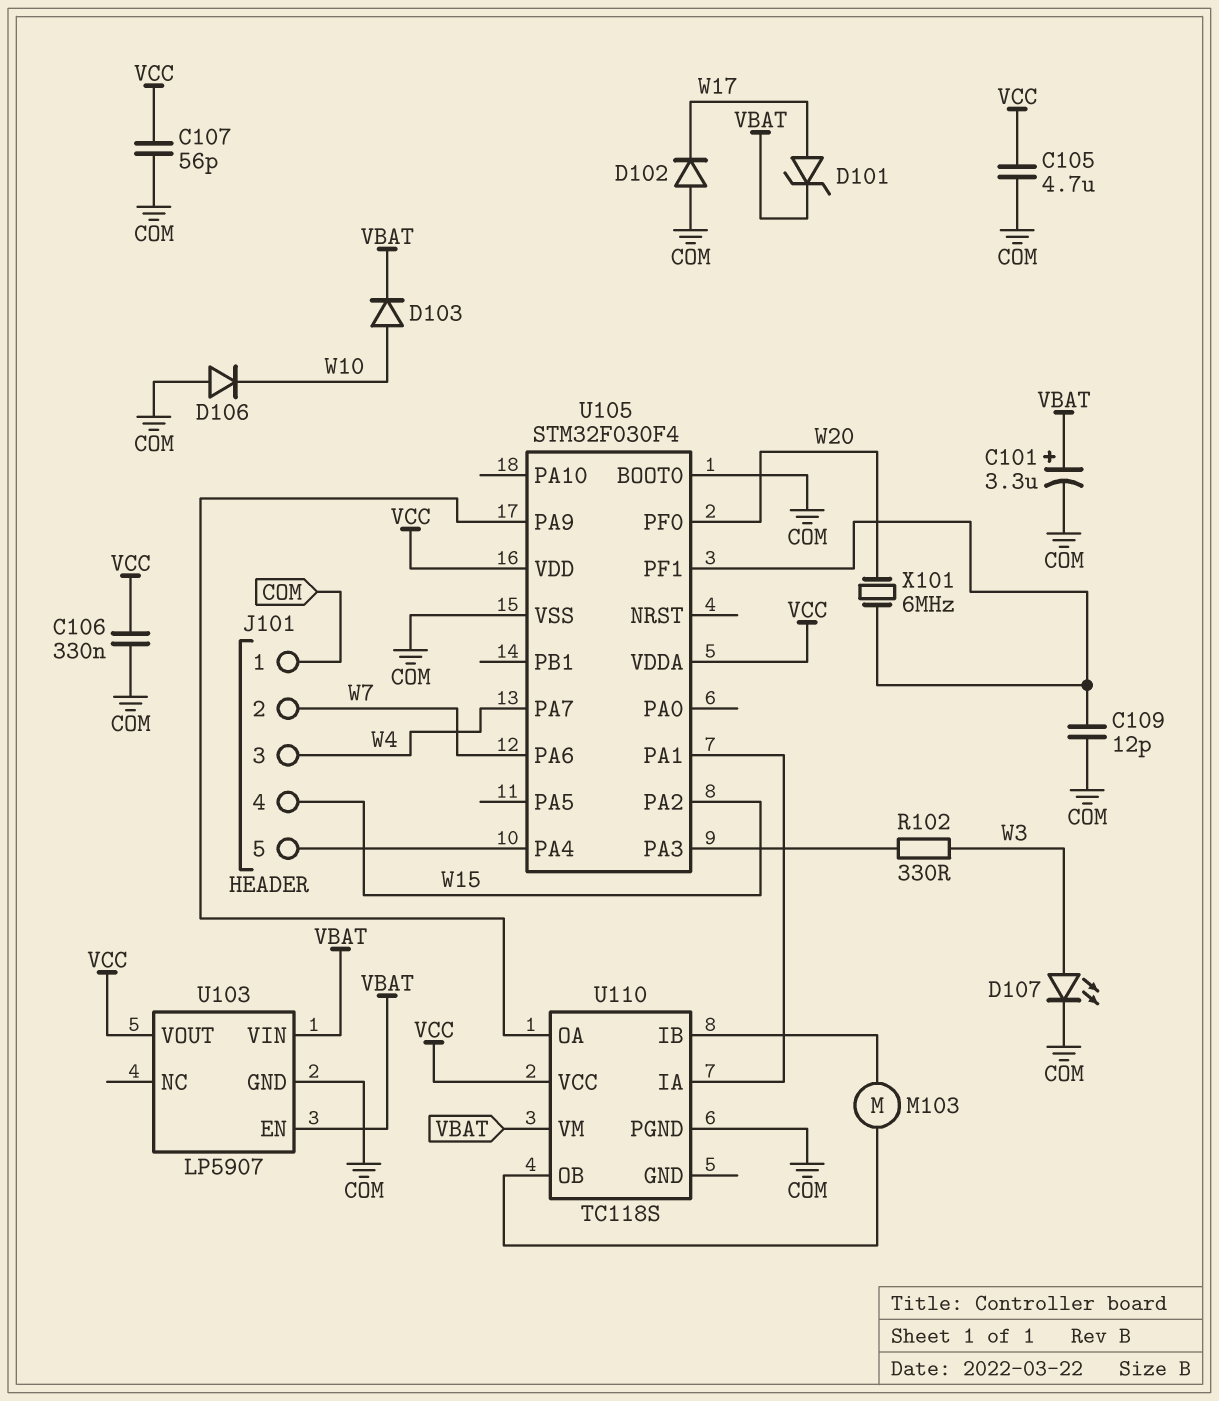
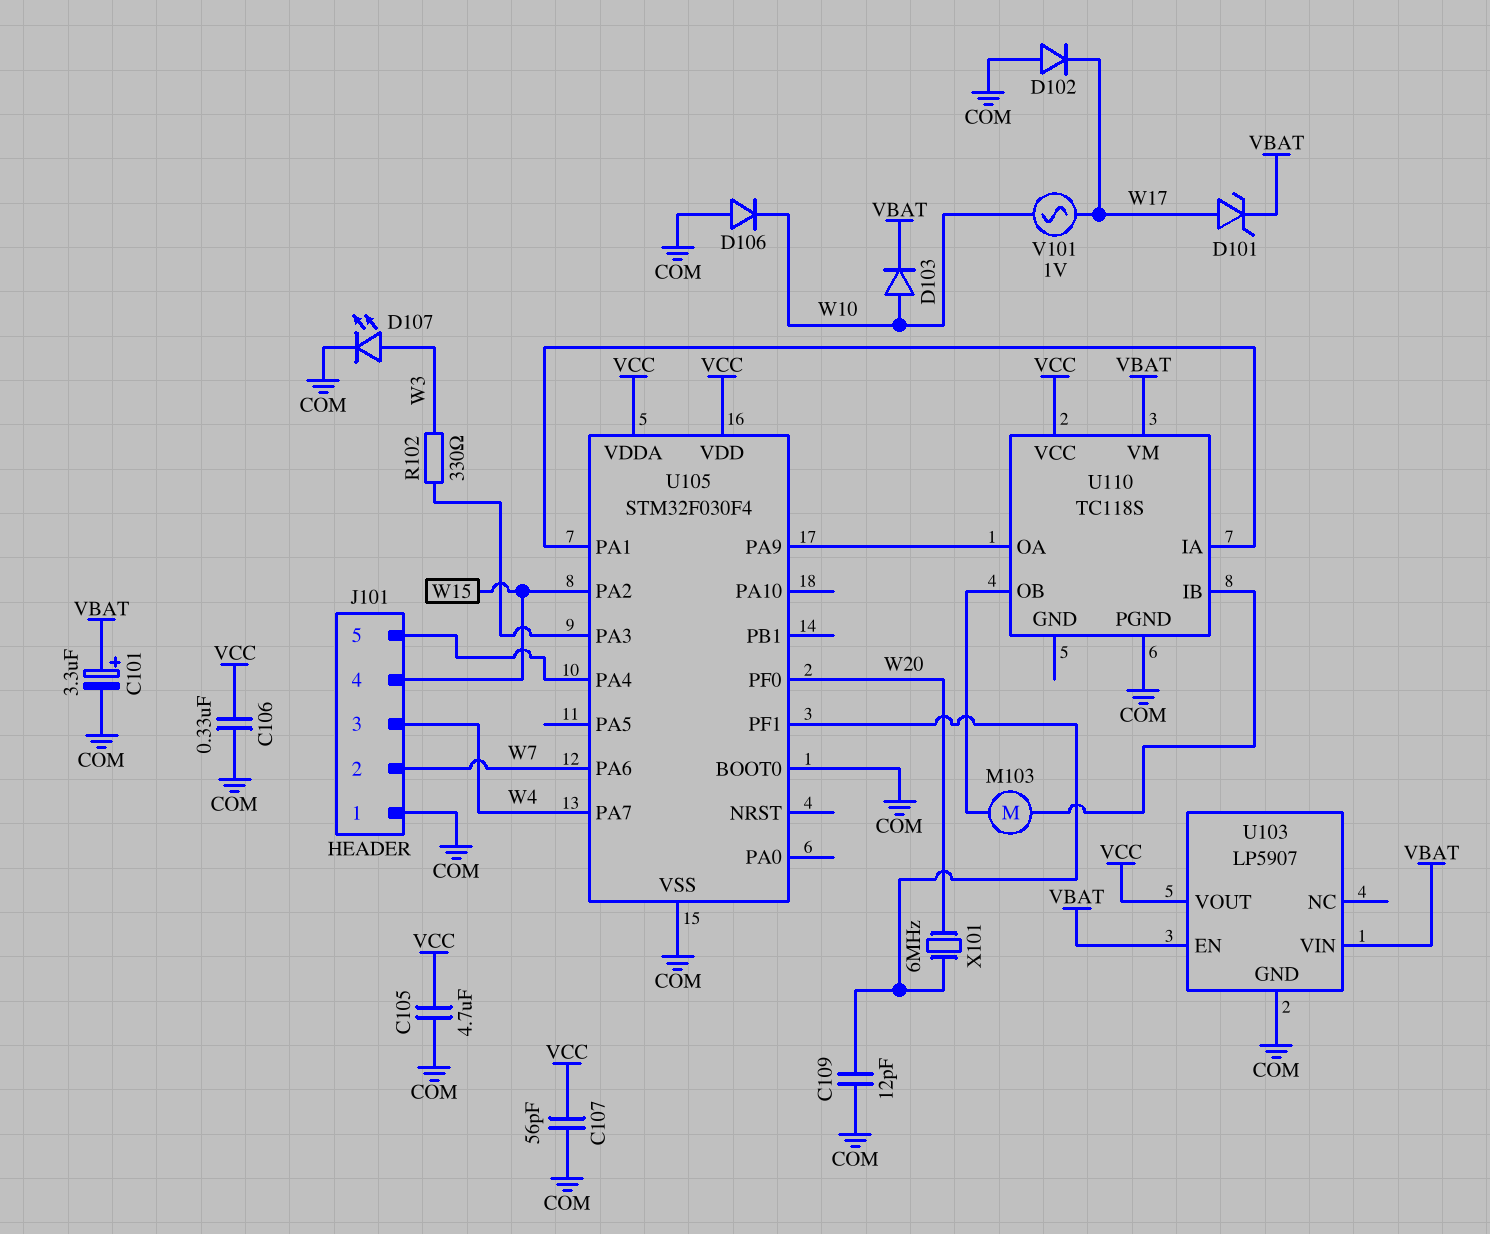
V101: none -> AC 1V (W10, W17)

